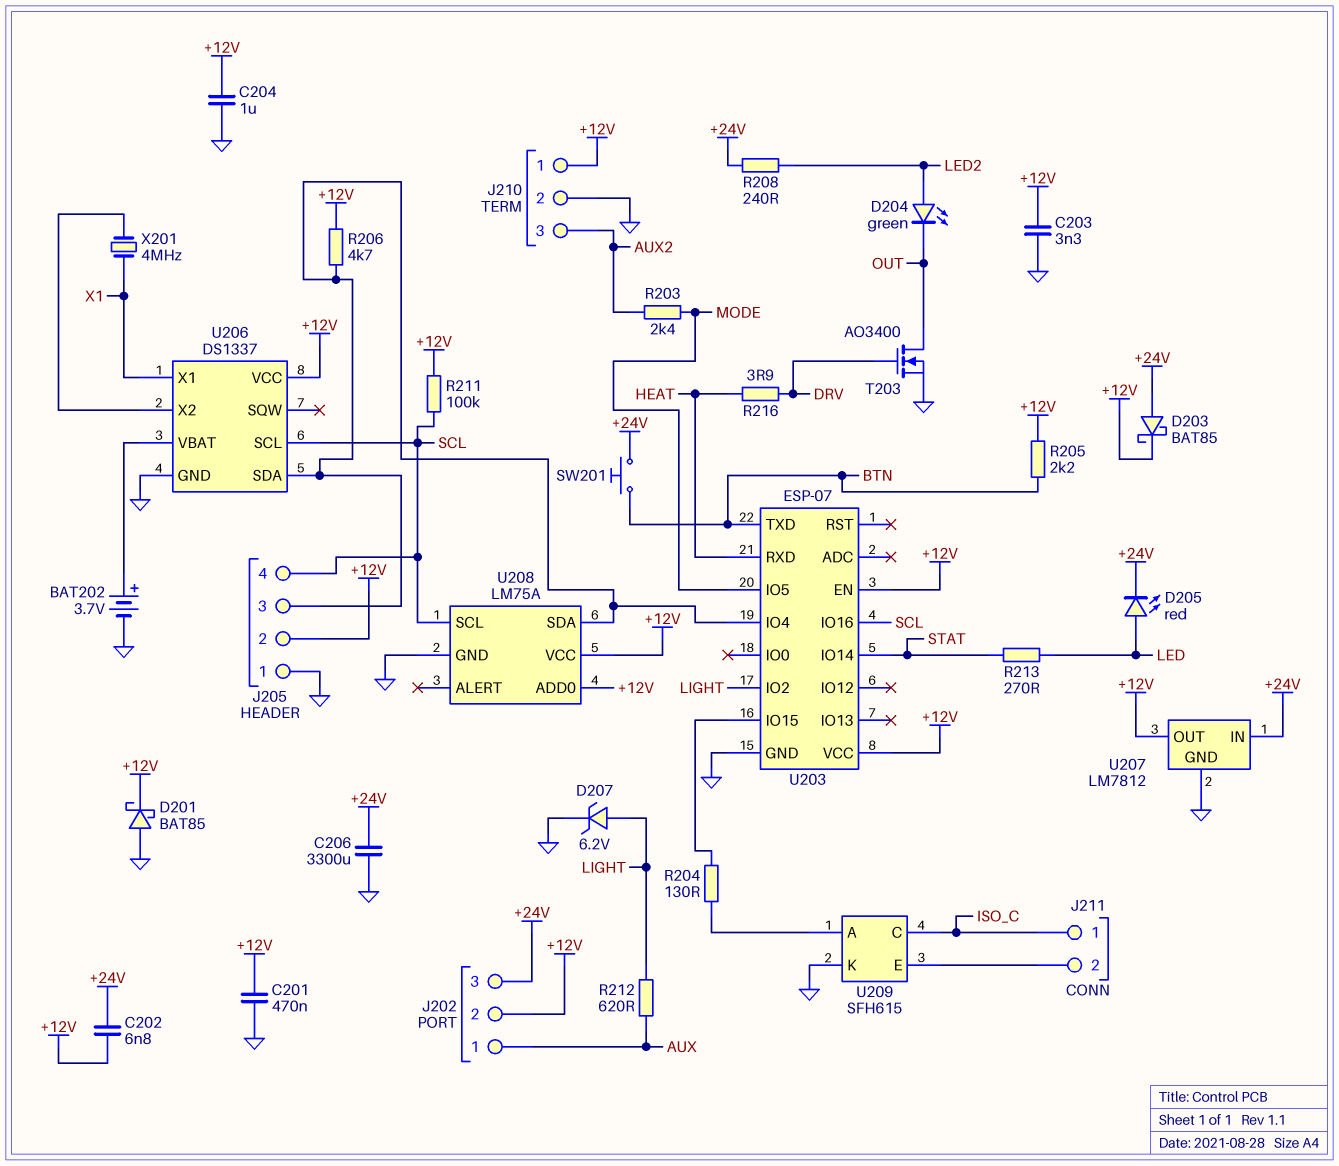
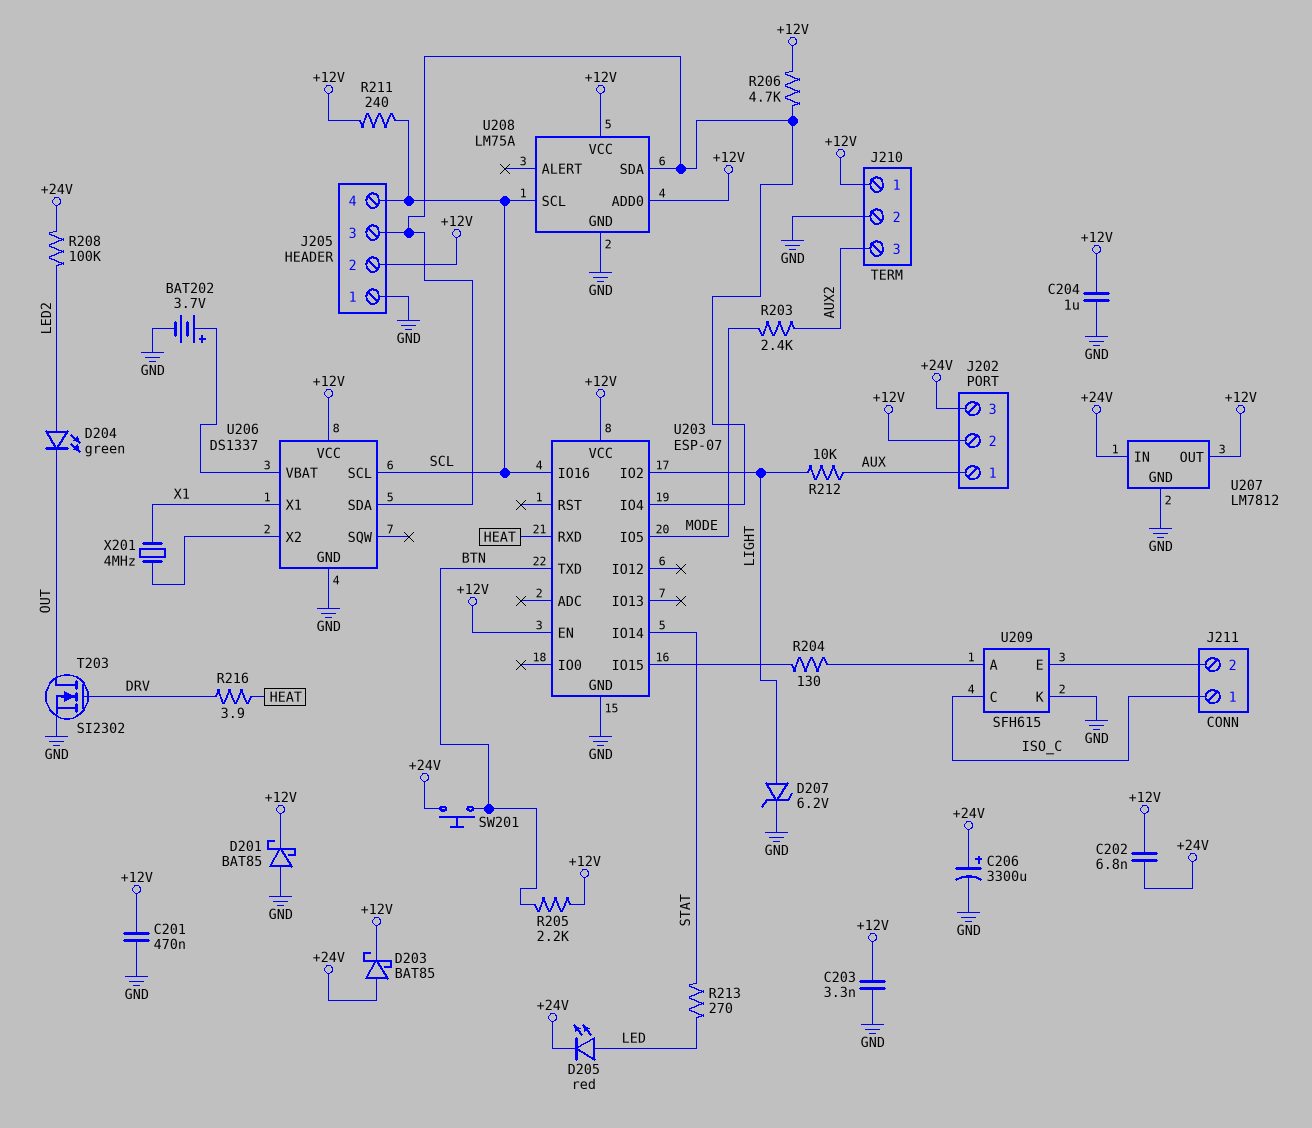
C206: 3300uF (+24V, GND) -> 3300uF (plus +24V, minus GND)
R208: 240 (+24V, LED2) -> 100k (+24V, LED2)
R211: 100k (+12V, SCL) -> 240 (+12V, SCL)
R212: 620 (AUX, LIGHT) -> 10k (AUX, LIGHT)
T203: NMOS AO3400 (G DRV, D OUT, S GND) -> NMOS SI2302 (G DRV, D OUT, S GND)

